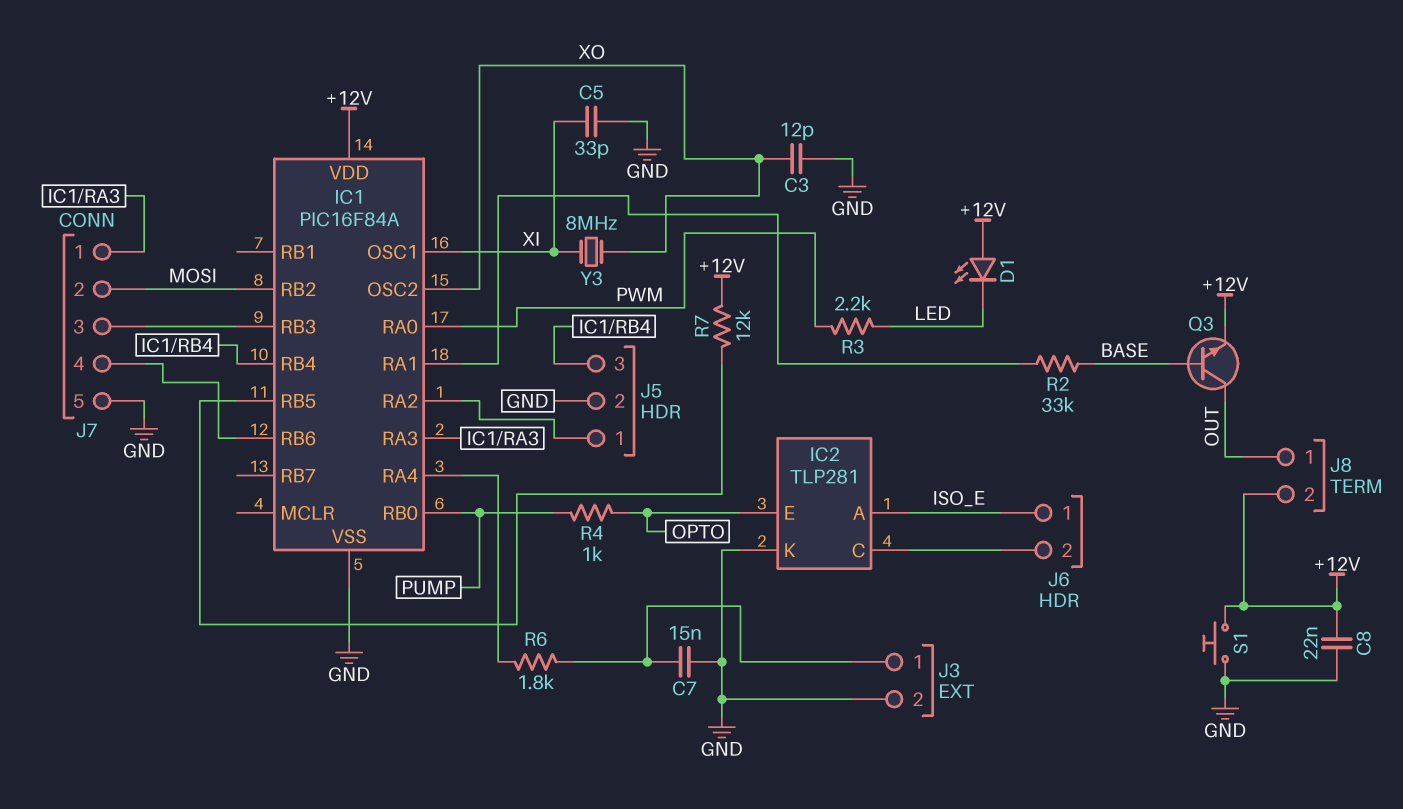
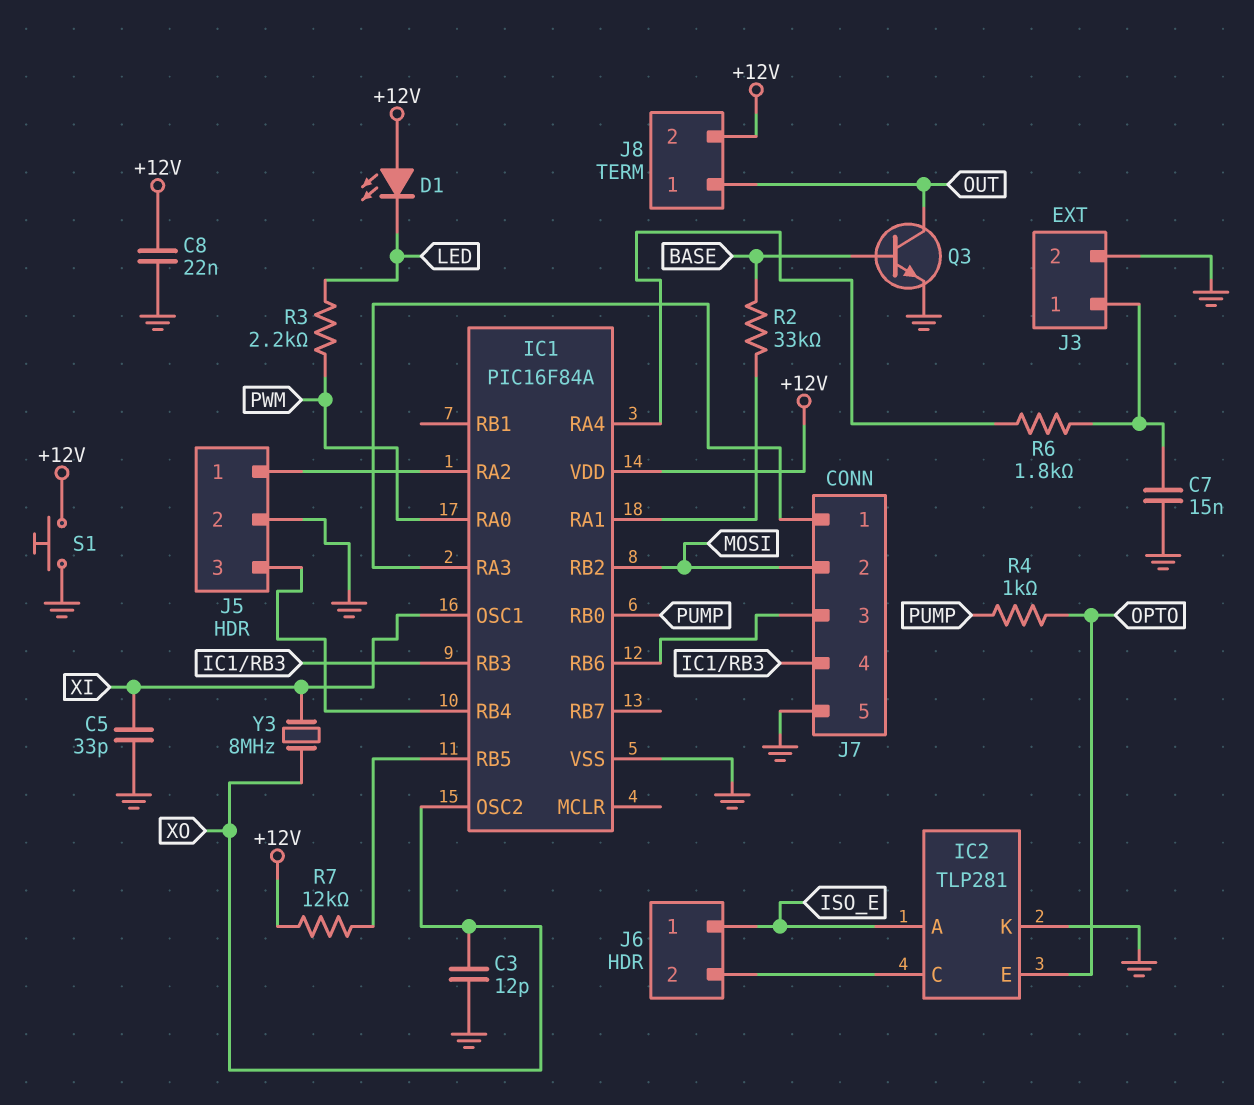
J7 pin 3: IC1/RB3 -> IC1/RB6
J7 pin 4: IC1/RB6 -> IC1/RB3
Q3: NPN (B BASE, C OUT, E +12V) -> NPN (B BASE, C OUT, E GND)

